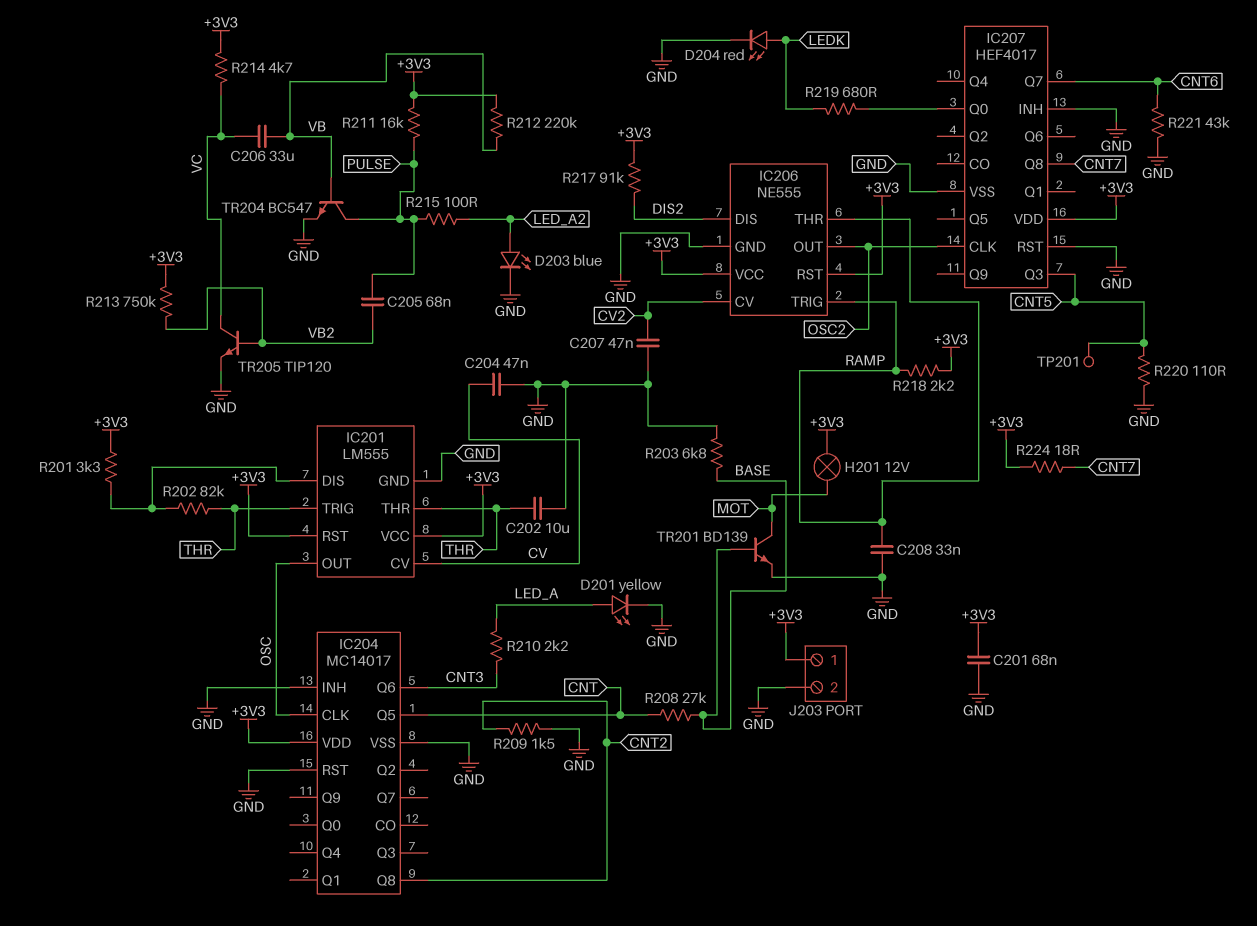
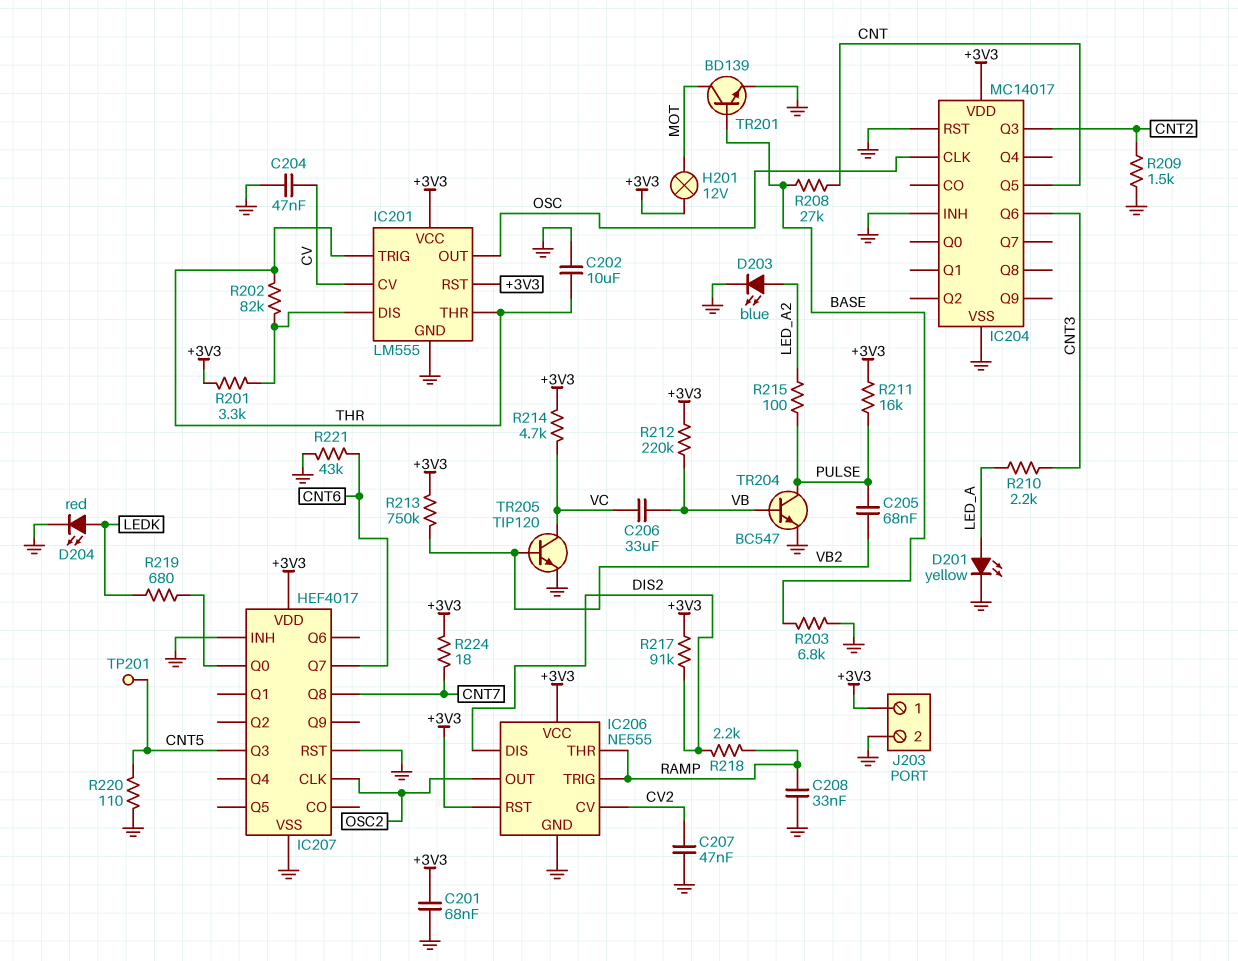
IC204 pin Q3: none -> CNT2
IC204 pin Q8: CNT2 -> none
R218: 2.2k (+3V3, RAMP) -> 2.2k (DIS2, RAMP)

